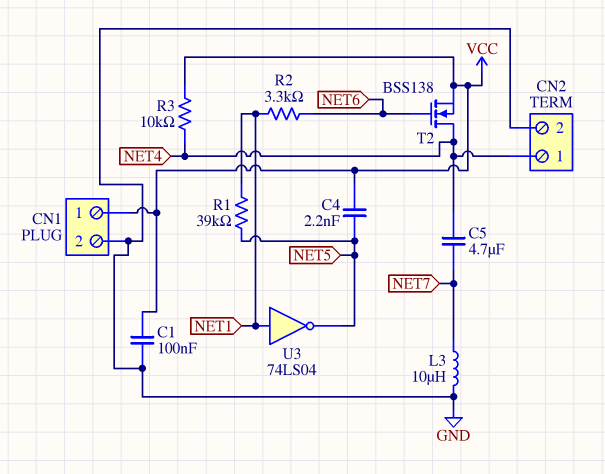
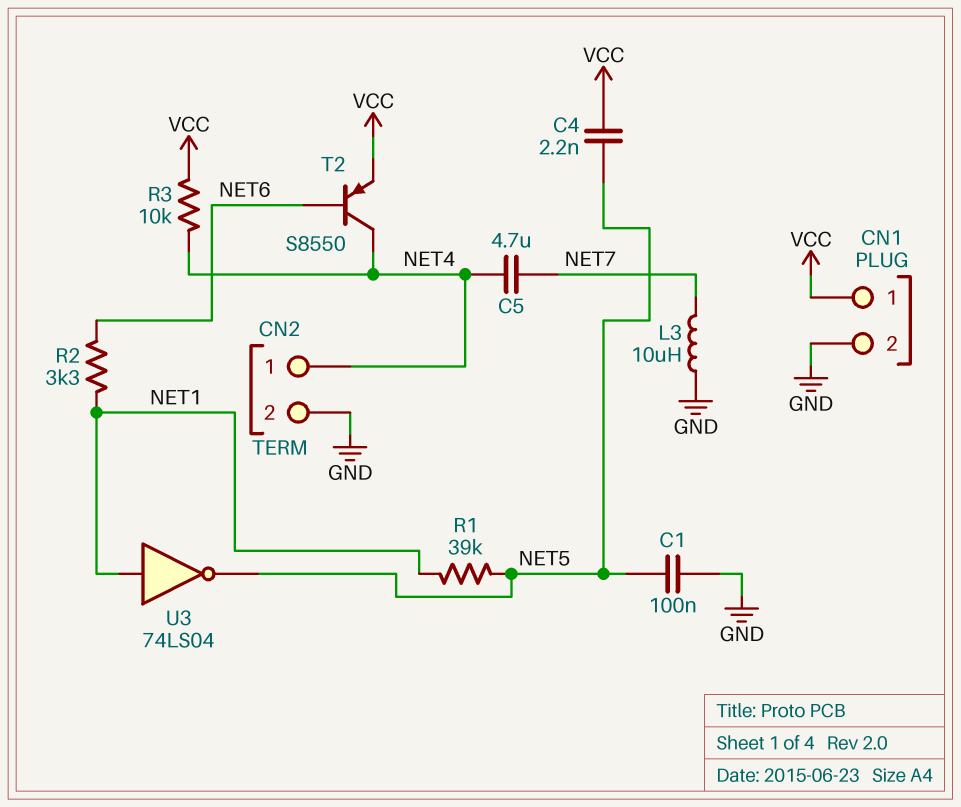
C1: 100nF (GND, VCC) -> 100nF (GND, NET5)
T2: NMOS BSS138 (G NET6, D NET4, S VCC) -> PNP S8550 (B NET6, C NET4, E VCC)

